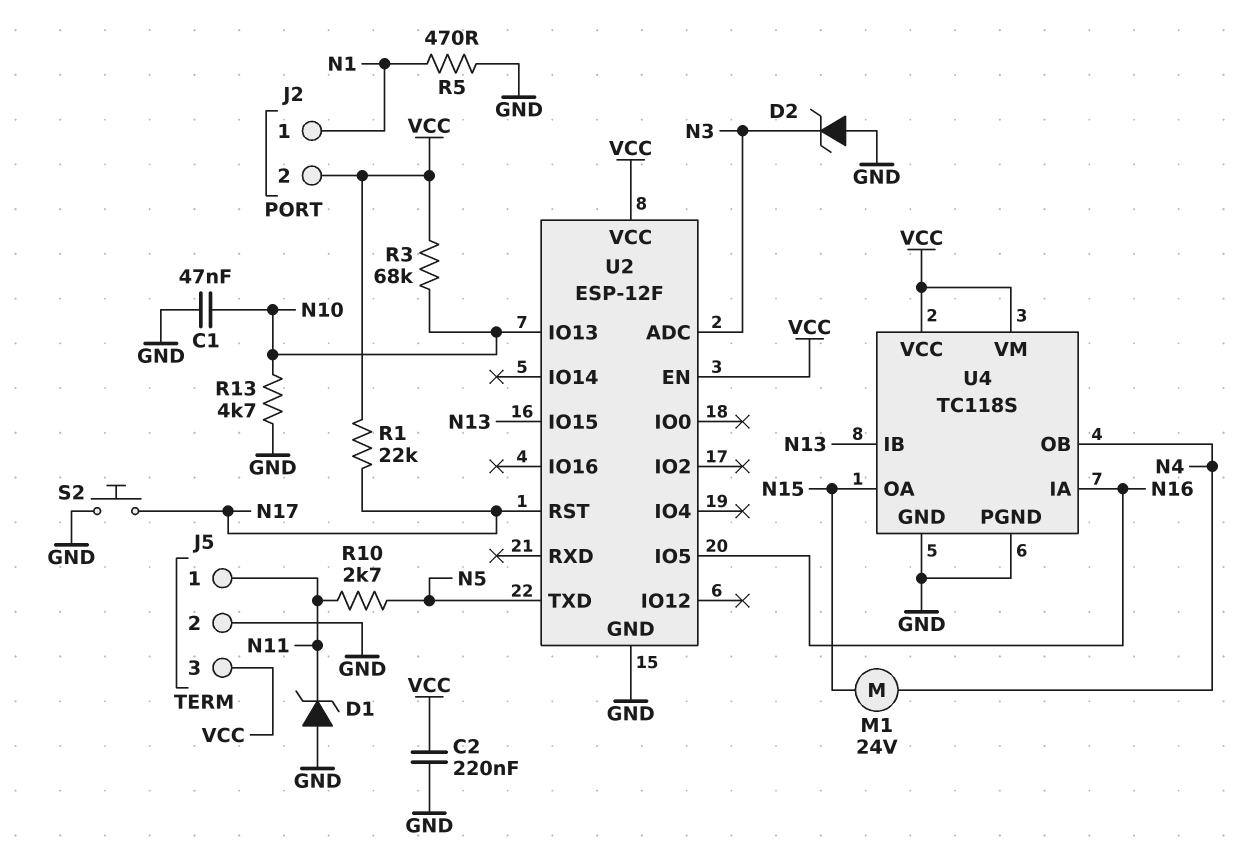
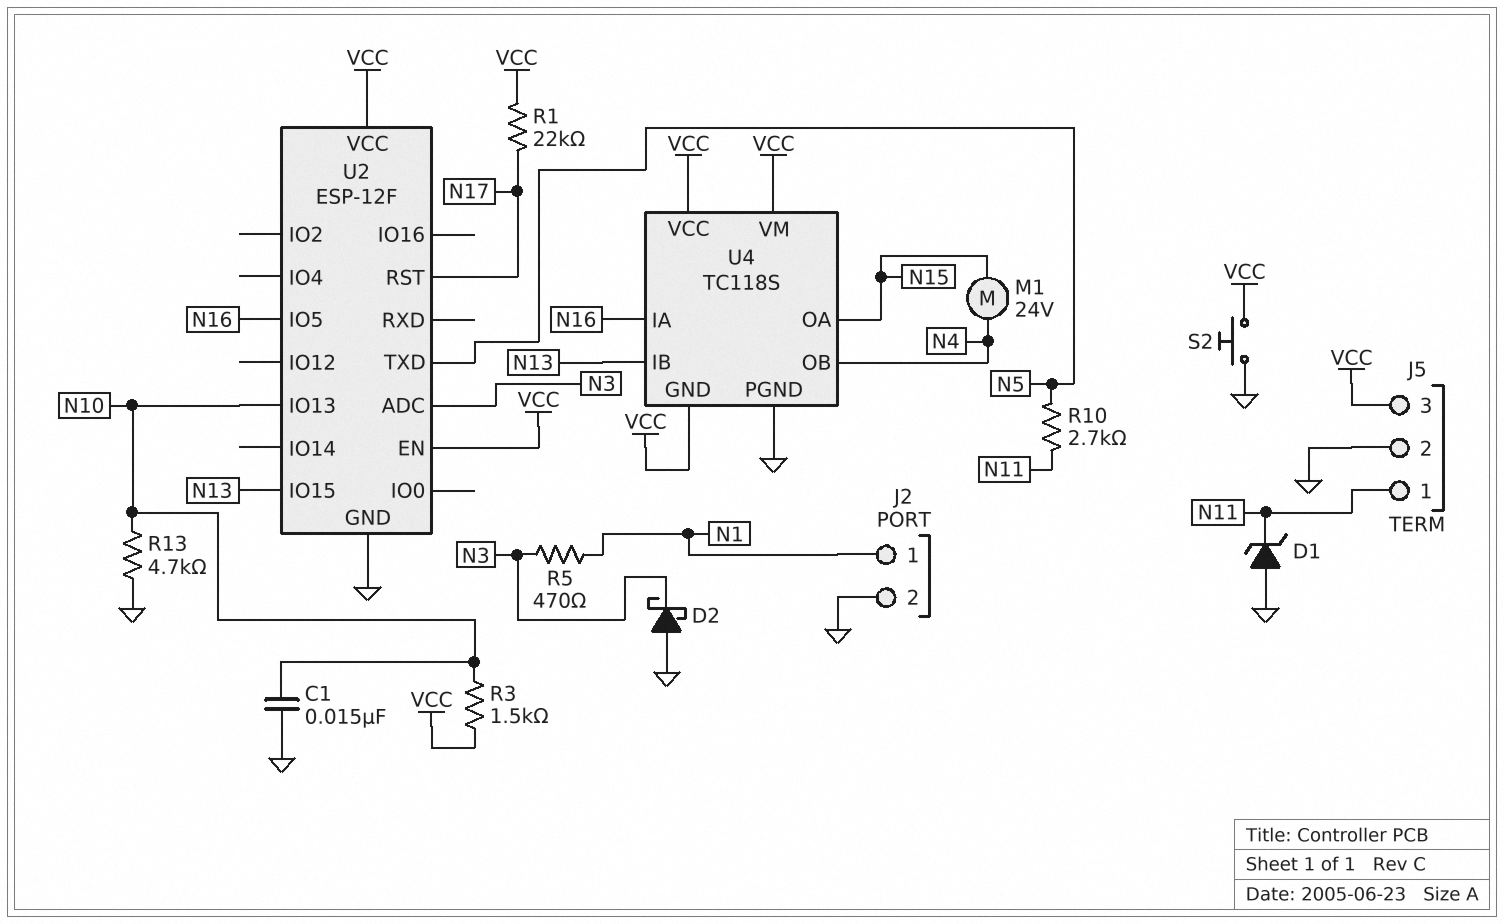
C1: 47nF (GND, N10) -> 15nF (GND, N10)
C2: 220nF (GND, VCC) -> none
D2: zener (A GND, K N3) -> schottky (A GND, K N3)
J2 pin 2: VCC -> GND
R3: 68k (N10, VCC) -> 1.5k (N10, VCC)
R5: 470 (GND, N1) -> 470 (N1, N3)
S2: button (GND, N17) -> button (GND, VCC)
U4 pin GND: GND -> VCC

